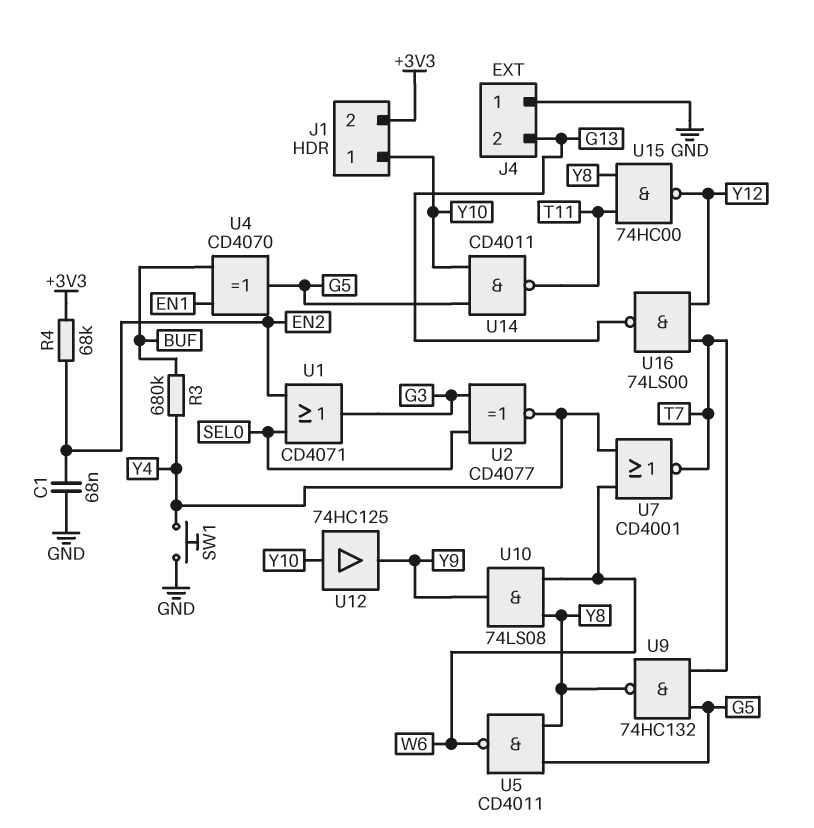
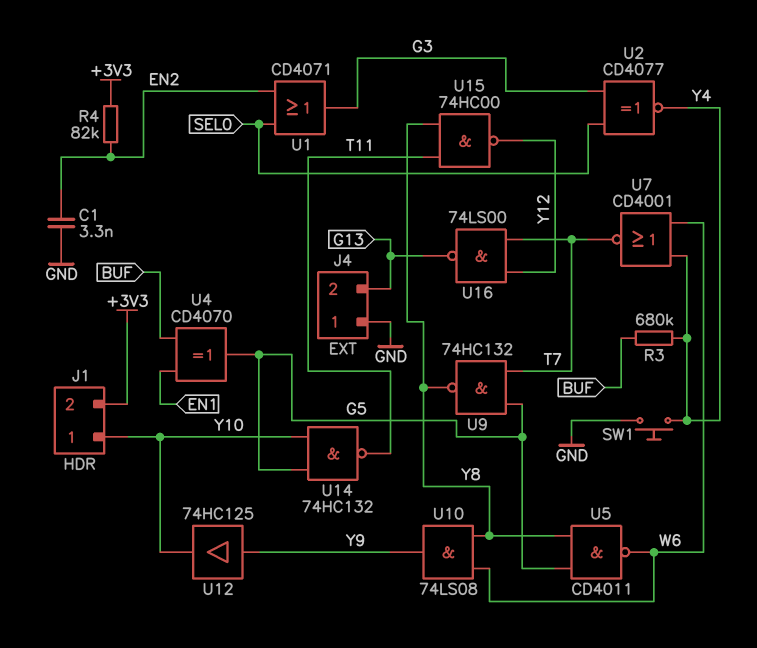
C1: 68nF (EN2, GND) -> 3.3nF (EN2, GND)
R4: 68k (+3V3, EN2) -> 82k (+3V3, EN2)
U12: buffer 74HC125 (in Y10, out Y9) -> buffer 74HC125 (in Y9, out Y10)
U14: NAND CD4011 (in G5, in Y10, out T11) -> NAND 74HC132 (in G5, in Y10, out T11)

